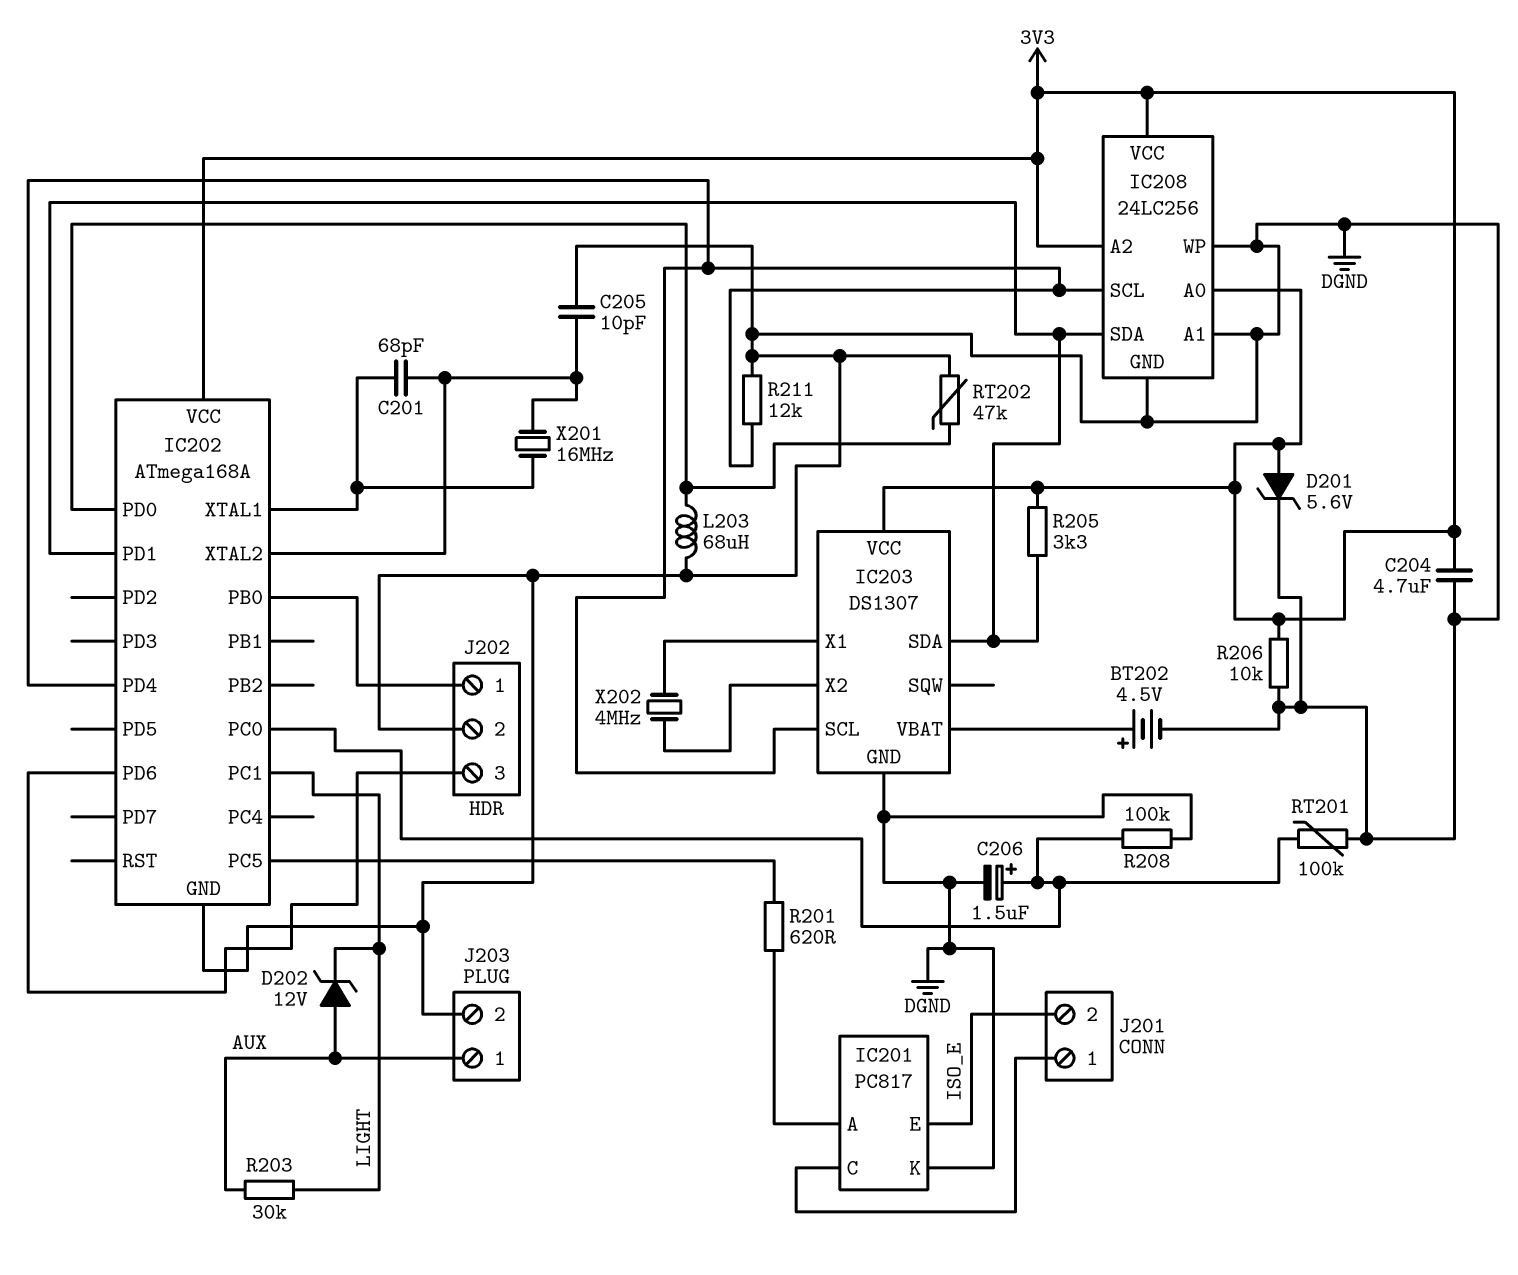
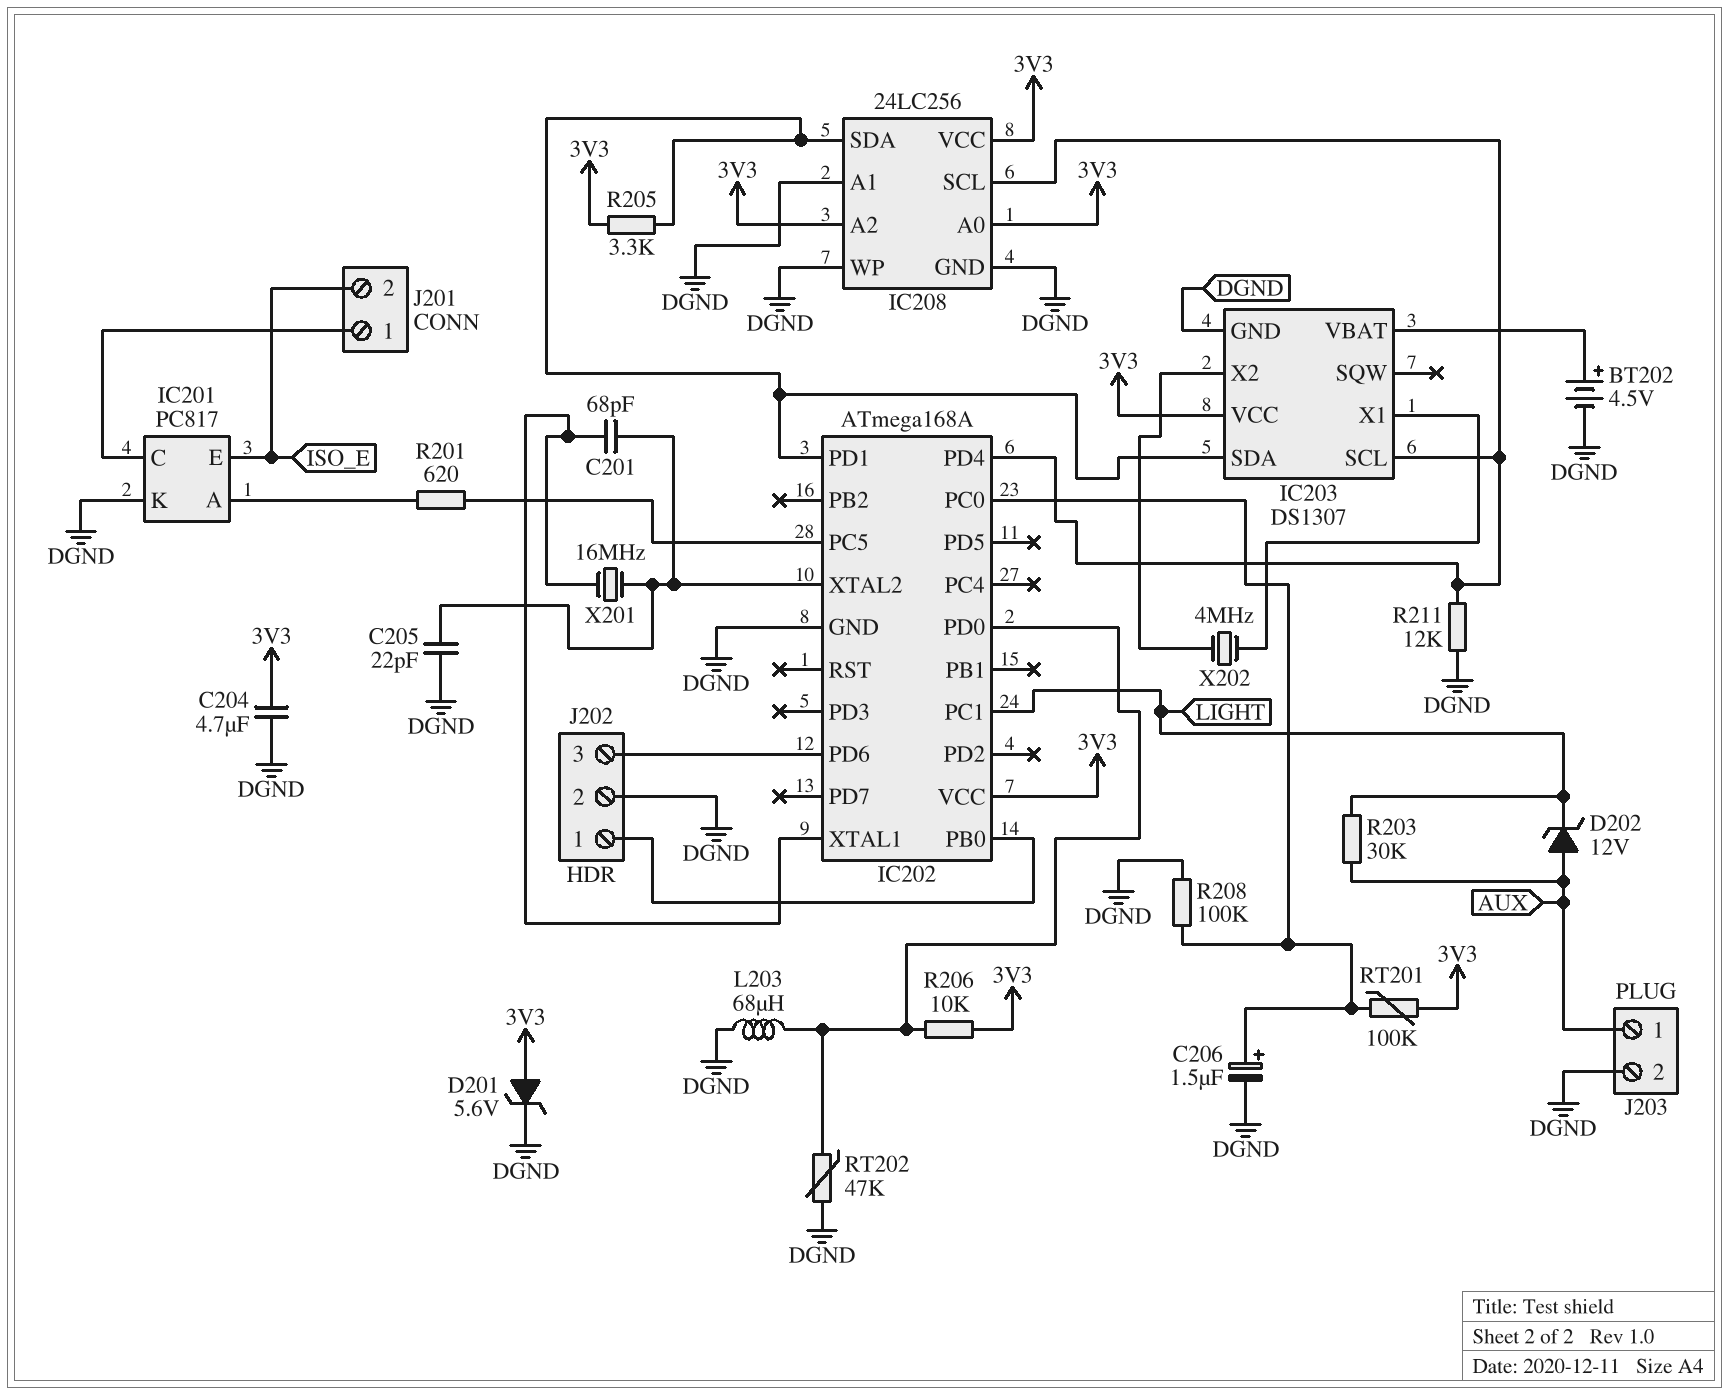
C205: 10pF (DGND, IC202/XTAL2) -> 22pF (DGND, IC202/XTAL2)
R206: 10k (3V3, DGND) -> 10k (3V3, IC202/PD0)
RT201: 100k (DGND, IC202/PC0) -> 100k (3V3, IC202/PC0)

